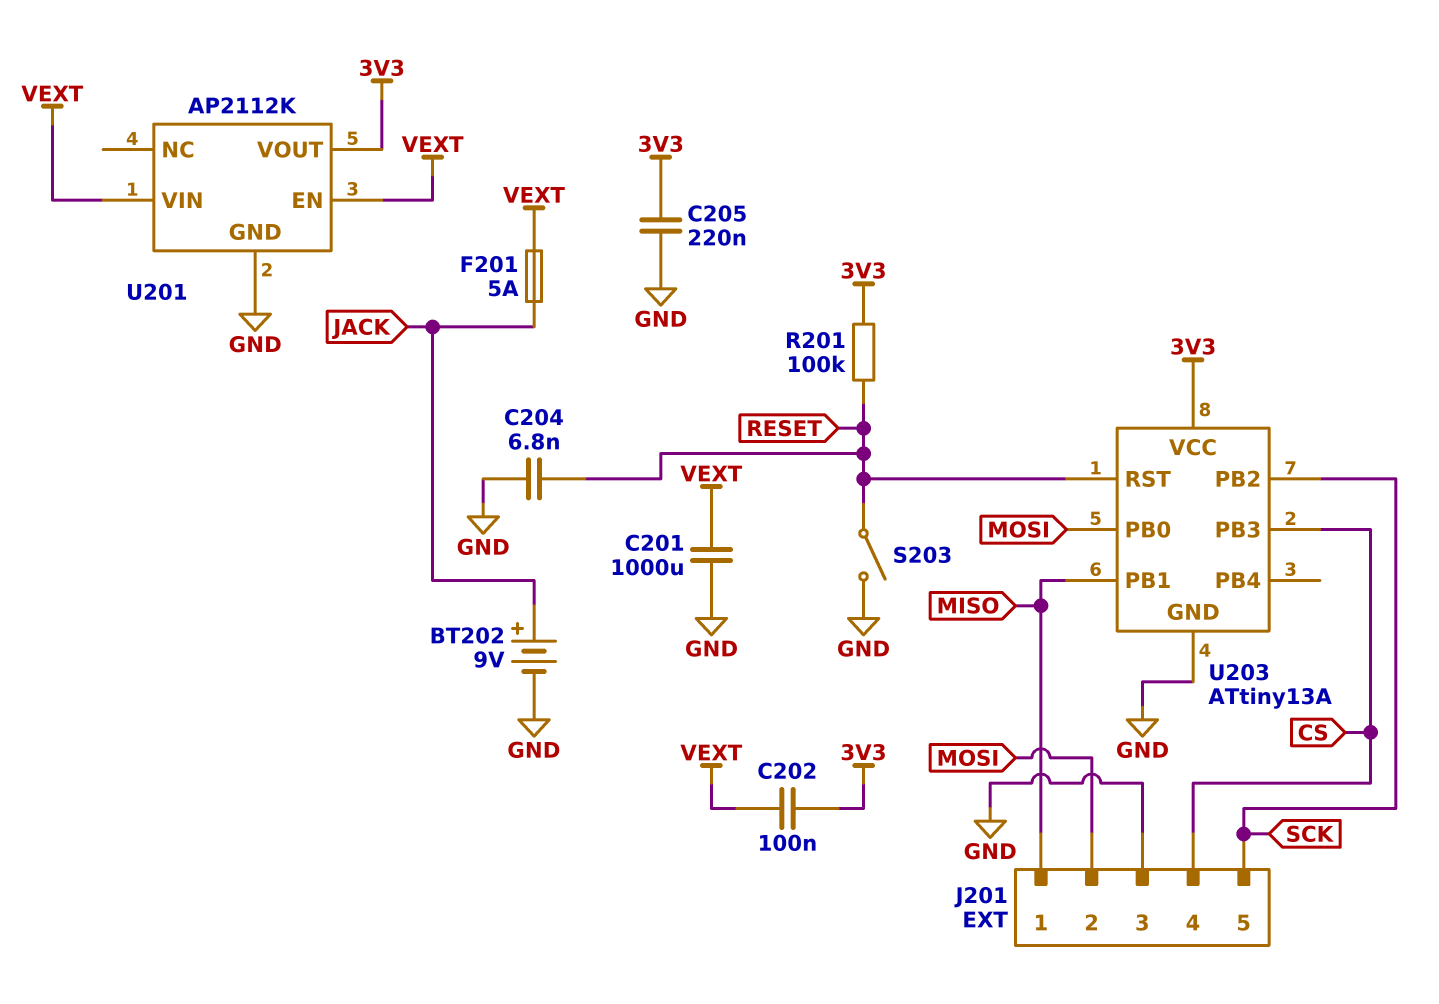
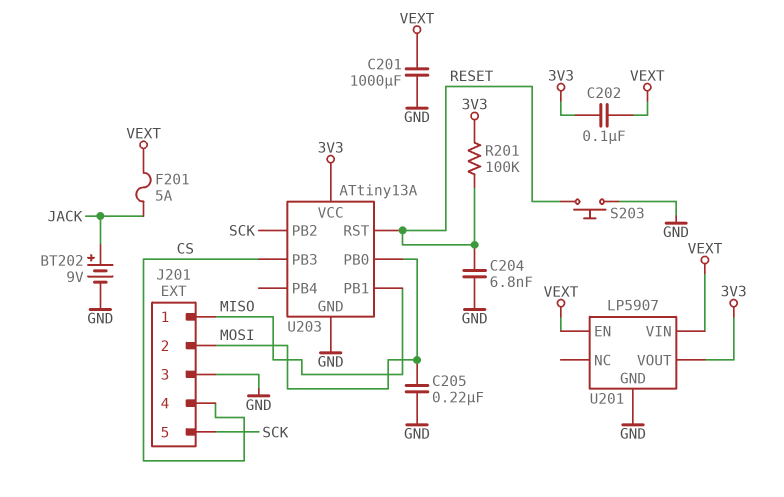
C205: 220nF (3V3, GND) -> 220nF (GND, MOSI)
S203: switch (GND, RESET) -> button (GND, RESET)
U201: AP2112K -> LP5907

